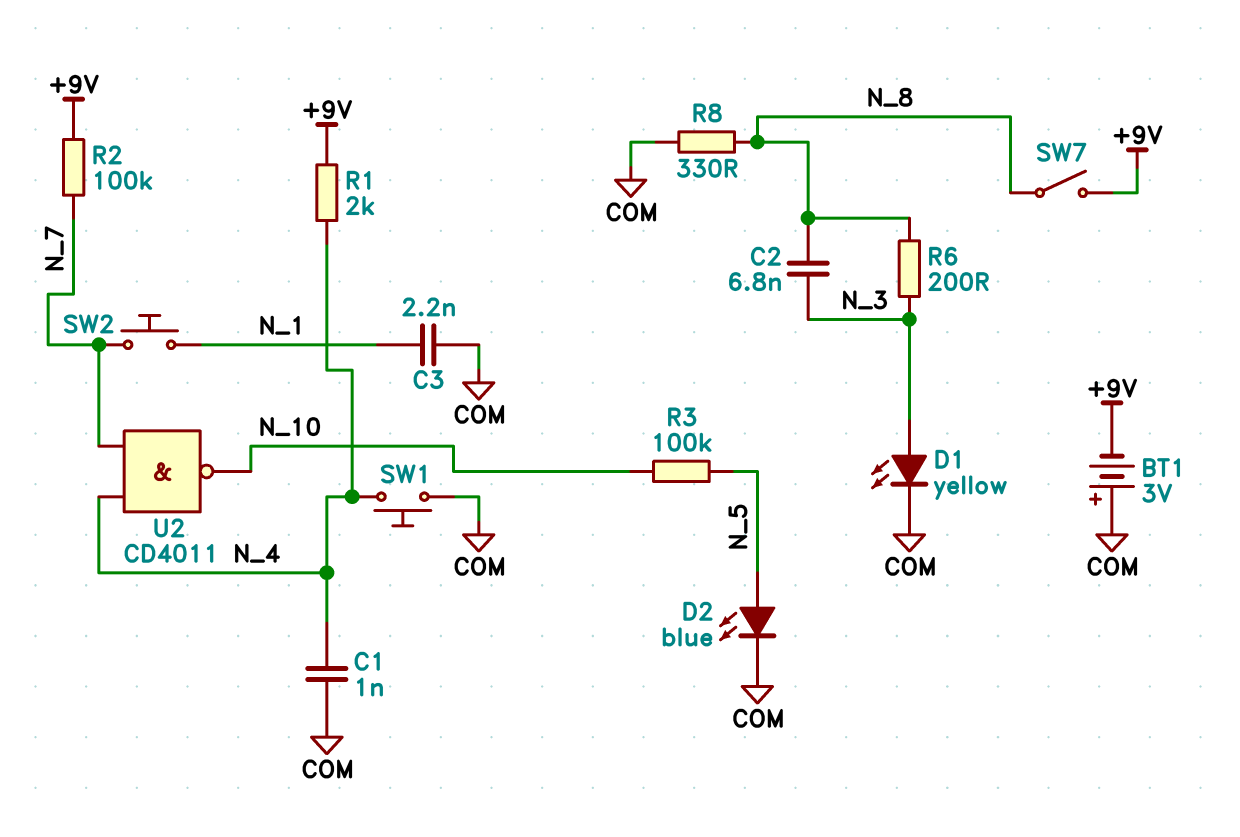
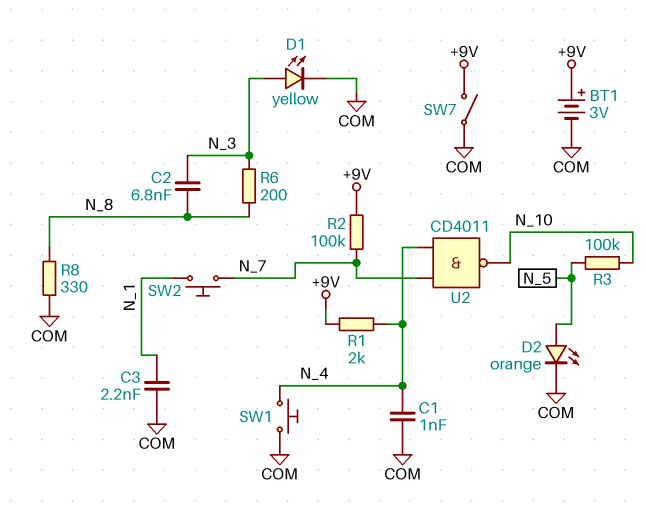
BT1: 3V (plus COM, minus +9V) -> 3V (plus +9V, minus COM)
D2: LED blue (A N_5, K COM) -> LED orange (A N_5, K COM)
SW7: switch (+9V, N_8) -> switch (+9V, COM)

